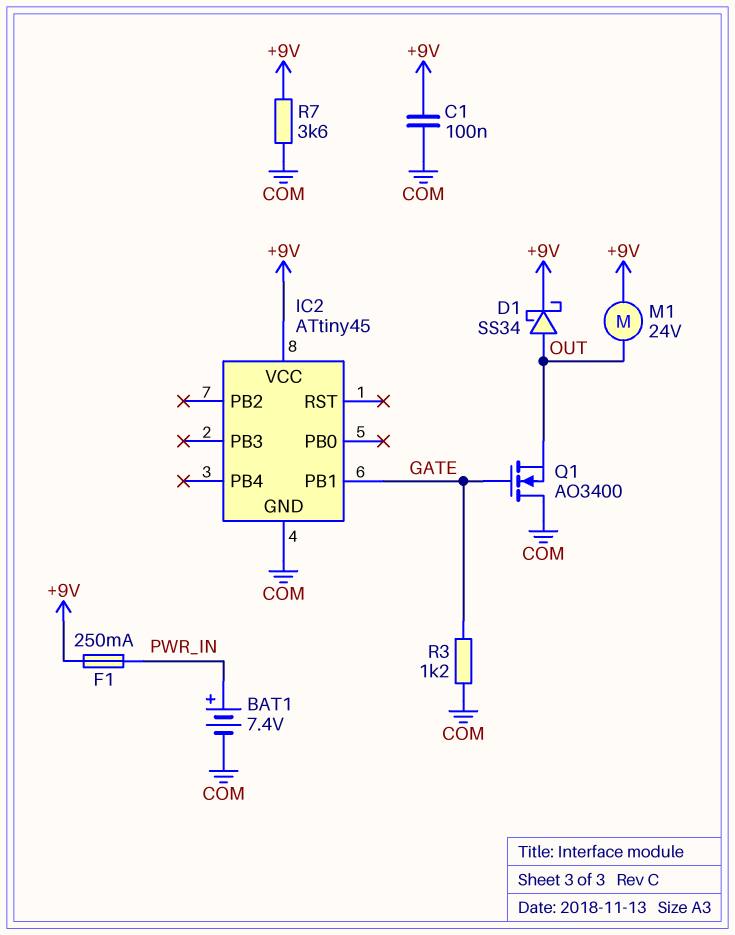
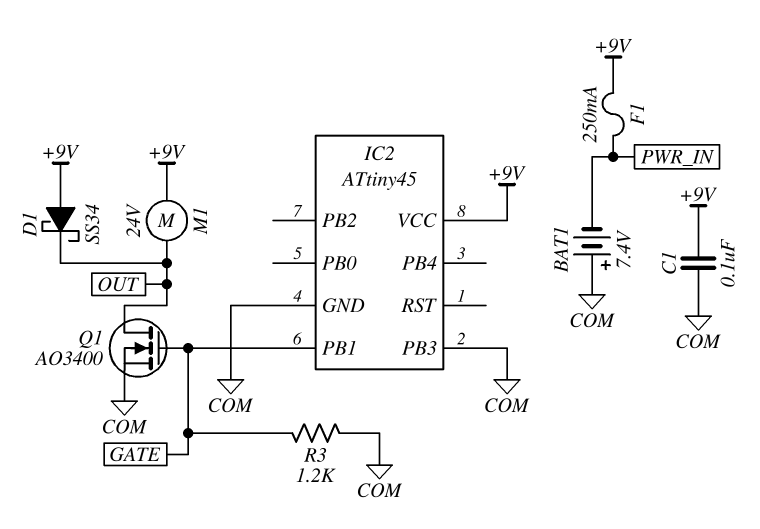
BAT1: 7.4V (plus PWR_IN, minus COM) -> 7.4V (plus COM, minus PWR_IN)
D1: schottky SS34 (A OUT, K +9V) -> schottky SS34 (A +9V, K OUT)
IC2 pin PB3: none -> COM
Q1: NMOS AO3400 (G GATE, D COM, S OUT) -> NMOS AO3400 (G GATE, D OUT, S COM)
R7: 3.6k (+9V, COM) -> none

